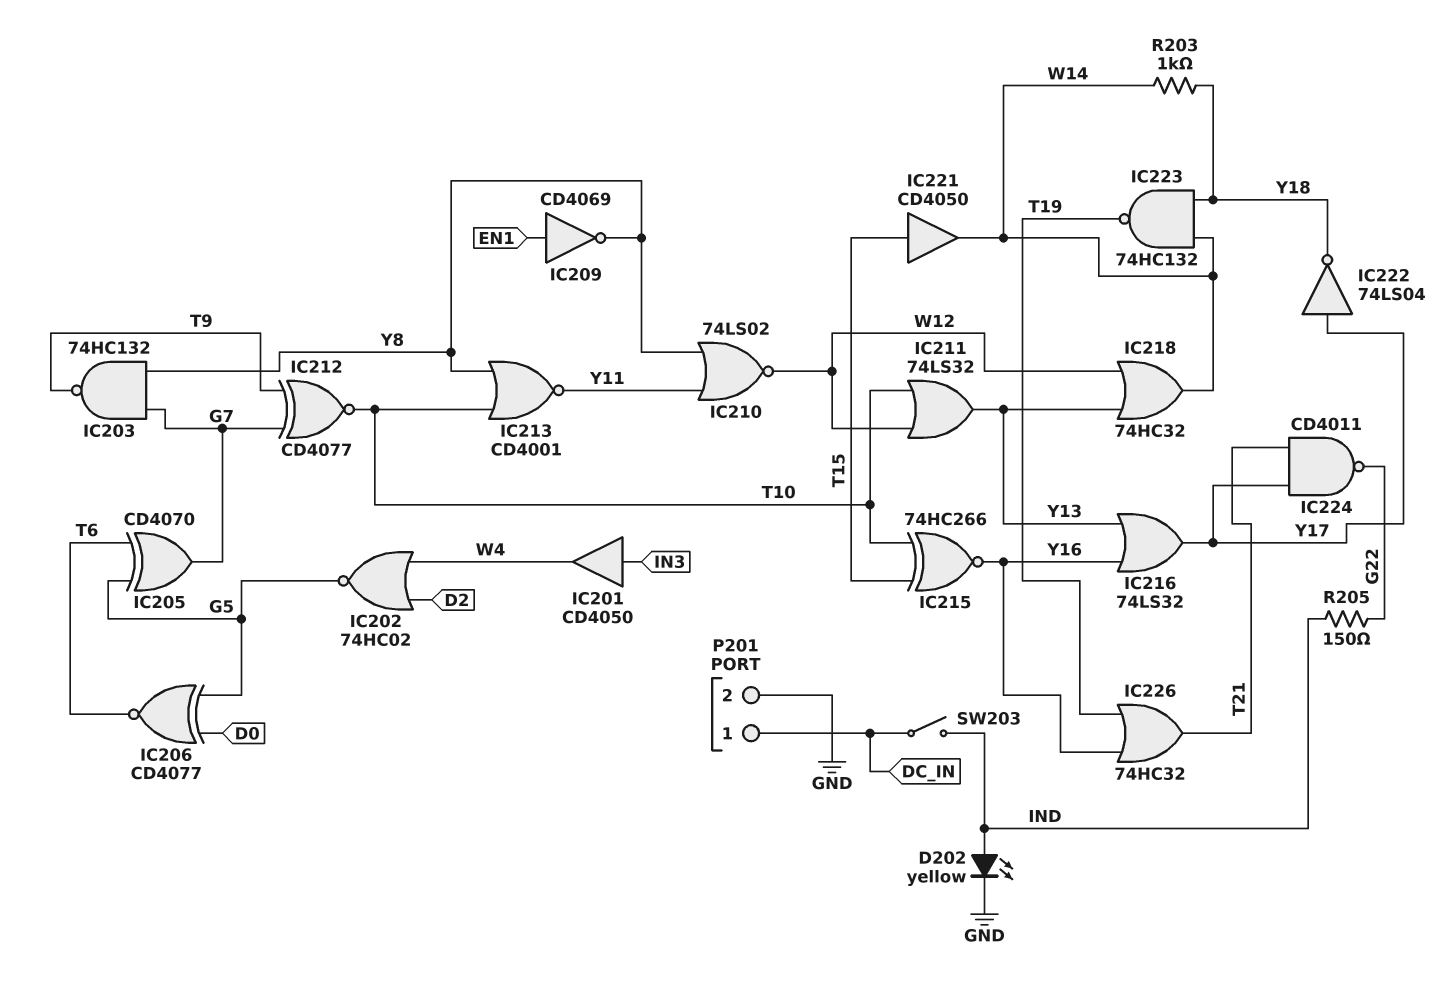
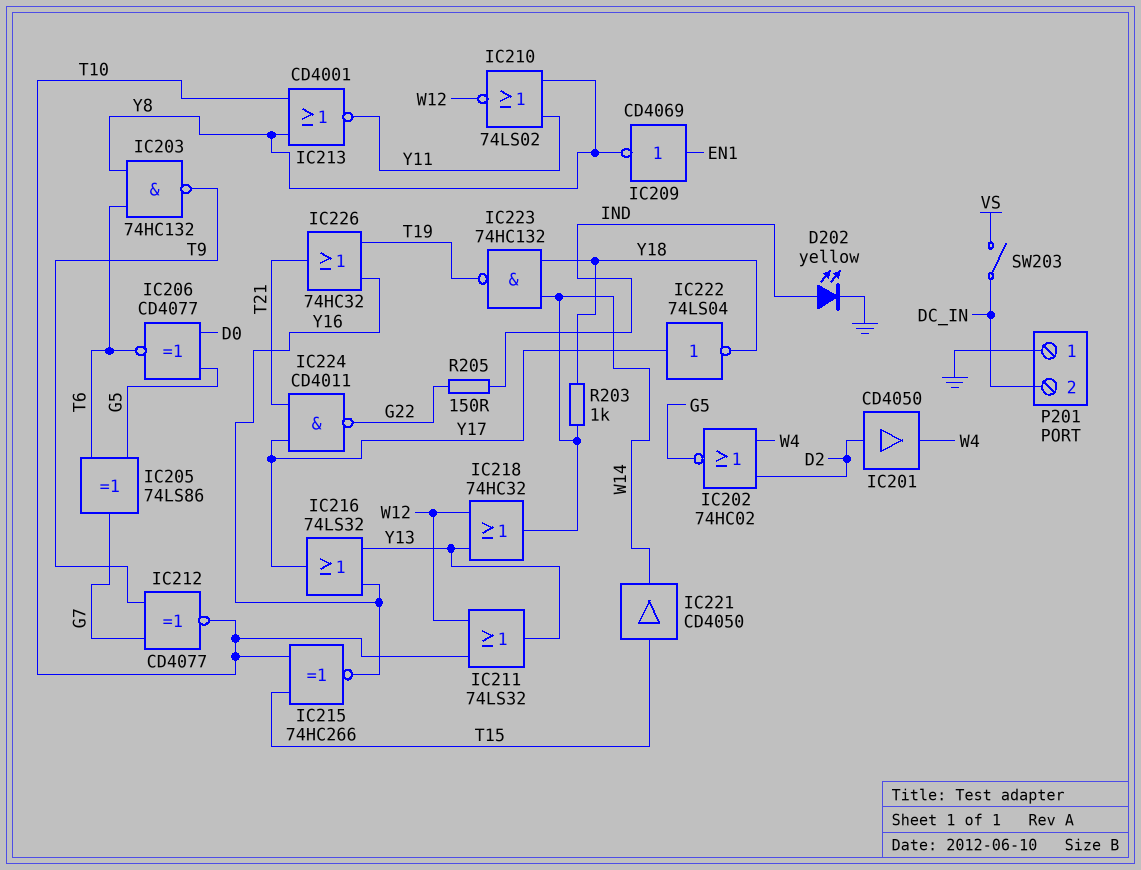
IC201: buffer CD4050 (in IN3, out W4) -> buffer CD4050 (in D2, out W4)
IC203: NAND 74HC132 (in G7, in Y8, out T9) -> NAND 74HC132 (in T6, in Y8, out T9)
IC205: XOR CD4070 (in G5, in T6, out G7) -> XOR 74LS86 (in G5, in T6, out G7)
P201 pin 1: DC_IN -> GND
P201 pin 2: GND -> DC_IN
SW203: switch (DC_IN, IND) -> switch (DC_IN, VS)

